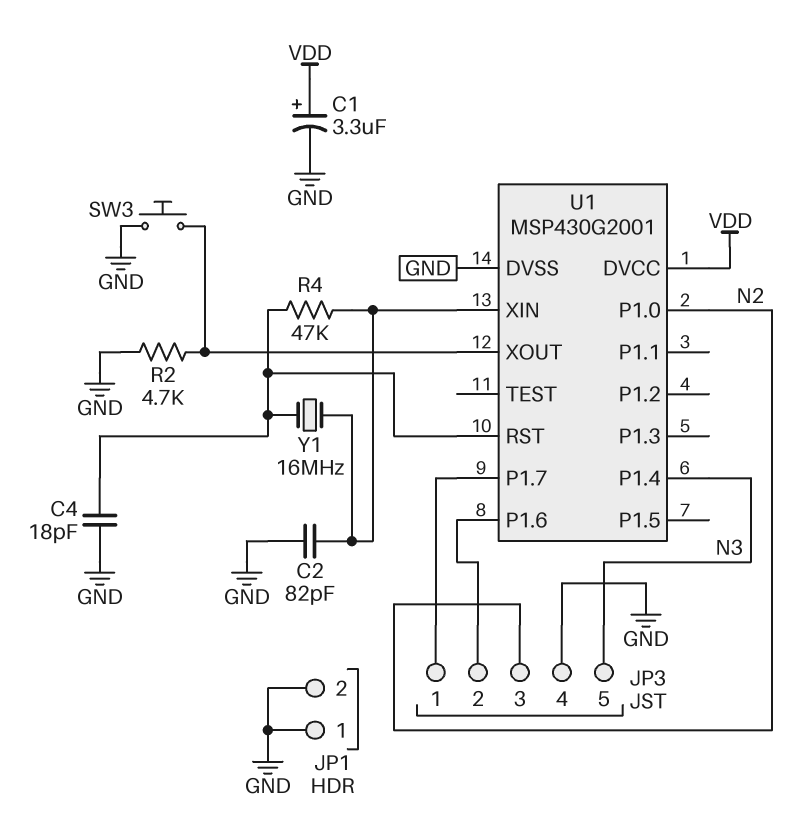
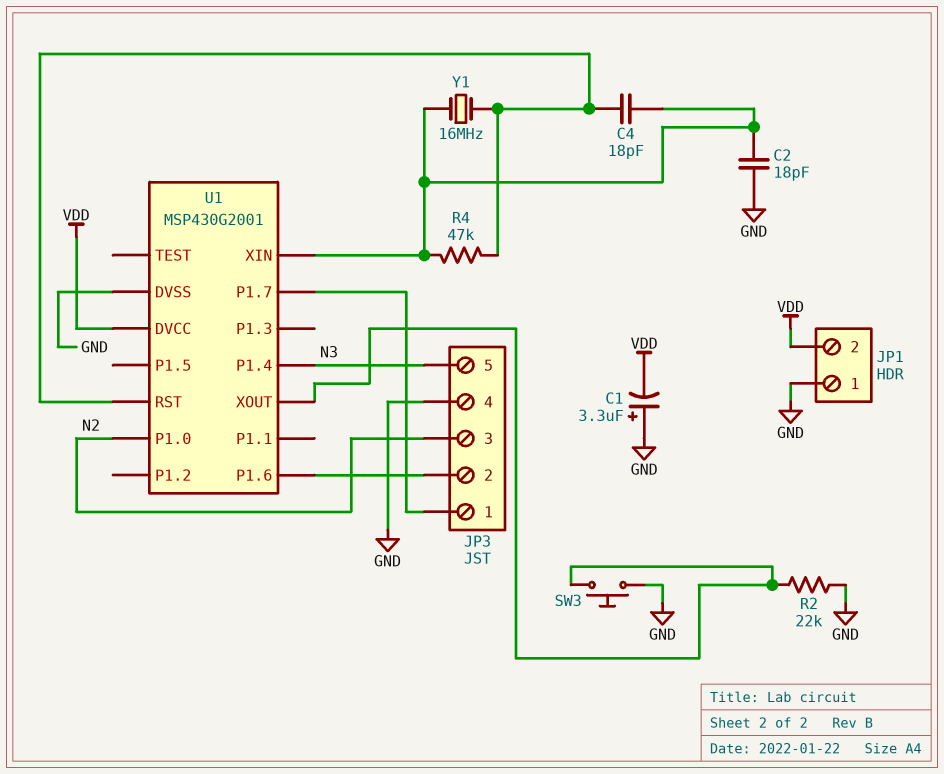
C1: 3.3uF (plus VDD, minus GND) -> 3.3uF (plus GND, minus VDD)
C2: 82pF (GND, U1/XIN) -> 18pF (GND, U1/XIN)
C4: 18pF (GND, U1/RST) -> 18pF (U1/RST, U1/XIN)
JP1 pin 2: GND -> VDD
R2: 4.7k (GND, U1/XOUT) -> 22k (GND, U1/XOUT)

